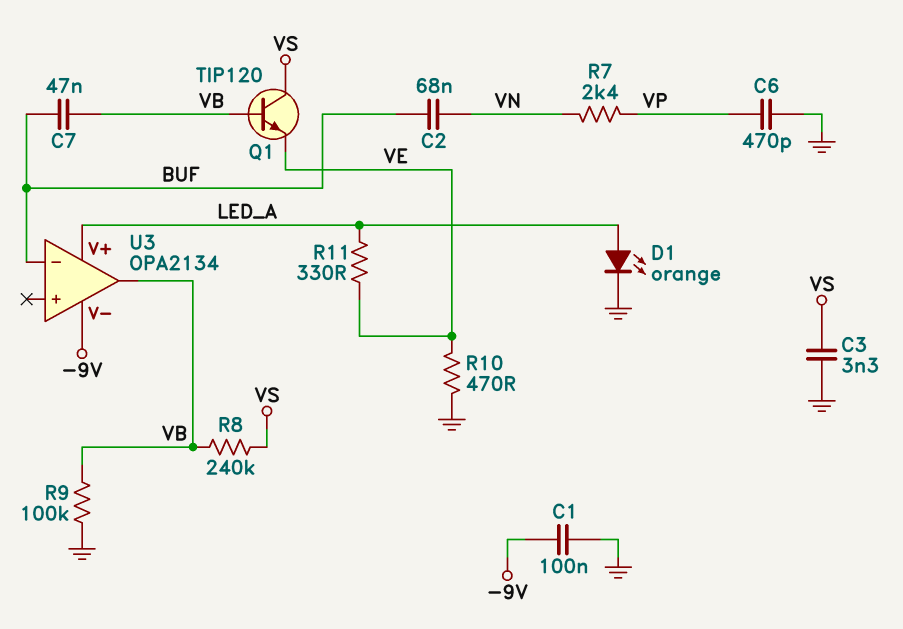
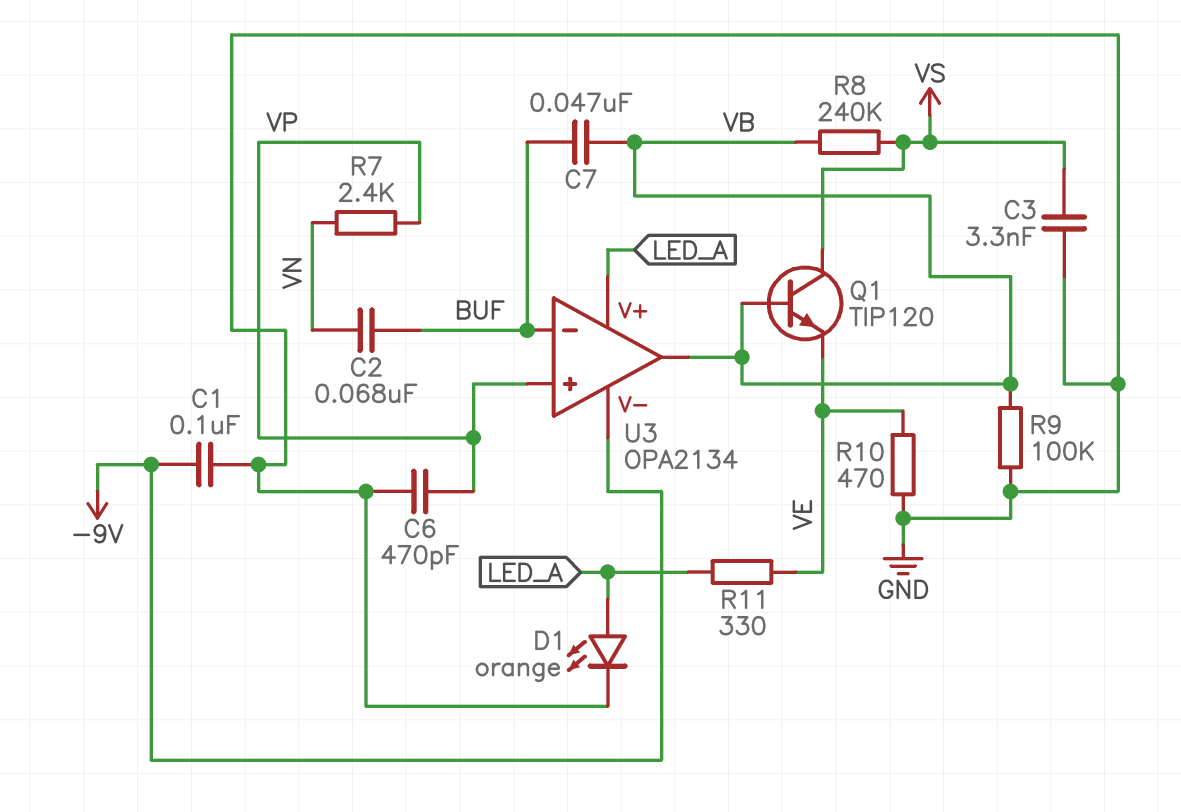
U3 pin in+: none -> VP

